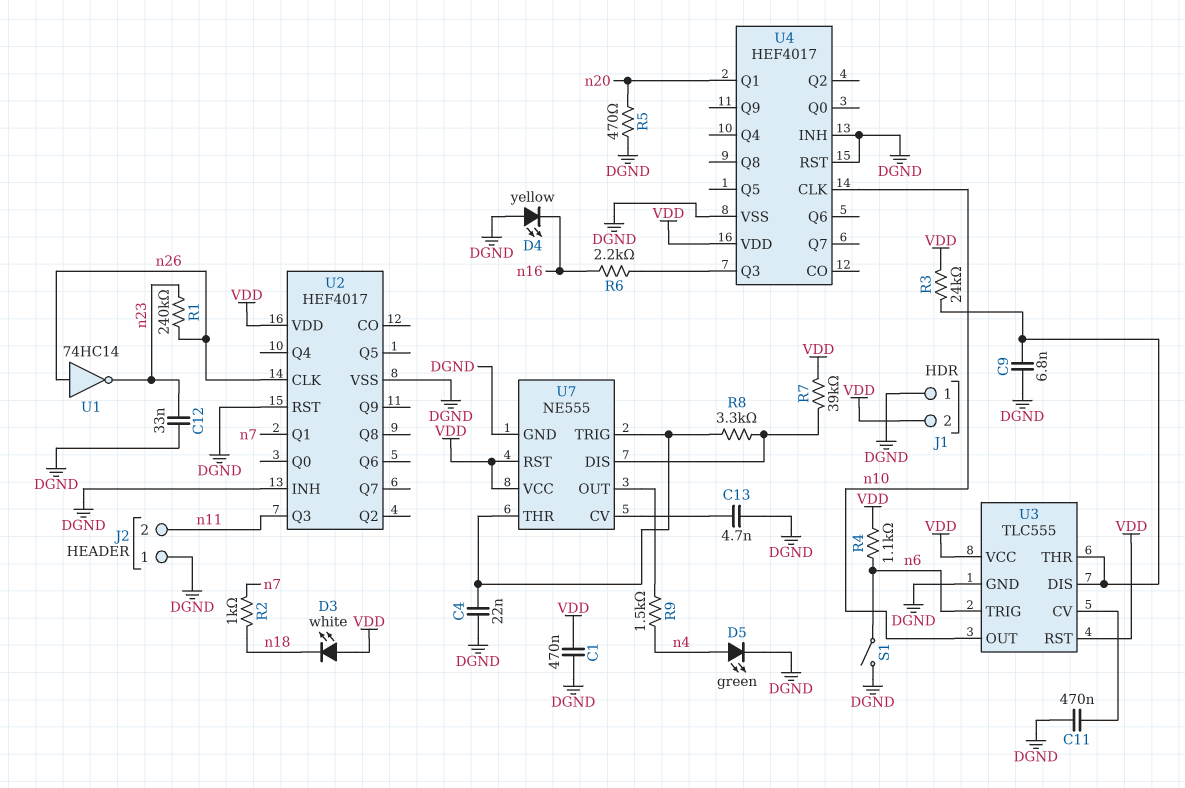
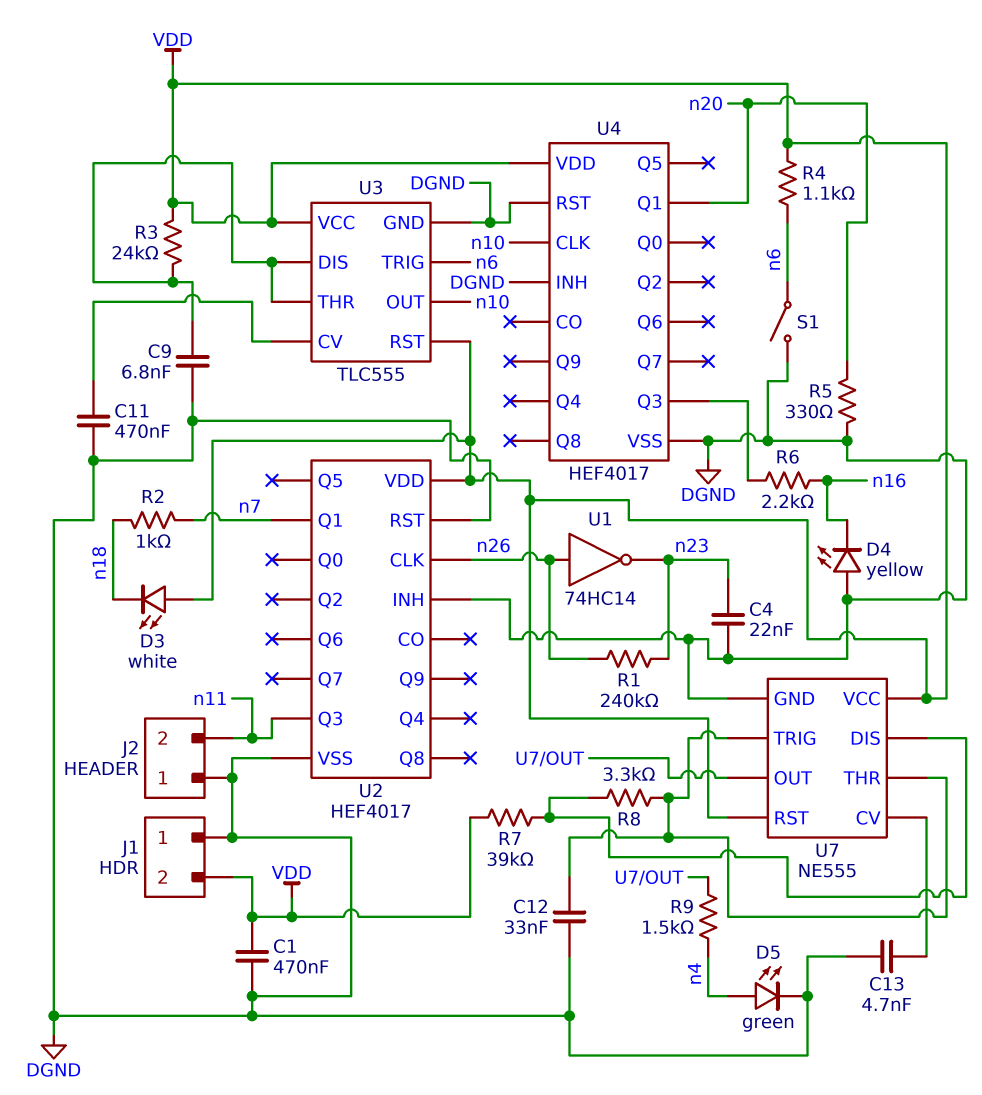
C4: 22nF (DGND, U7/THR) -> 22nF (DGND, n23)
C12: 33nF (DGND, n23) -> 33nF (DGND, U7/THR)
R5: 470 (DGND, n20) -> 330 (DGND, n20)

